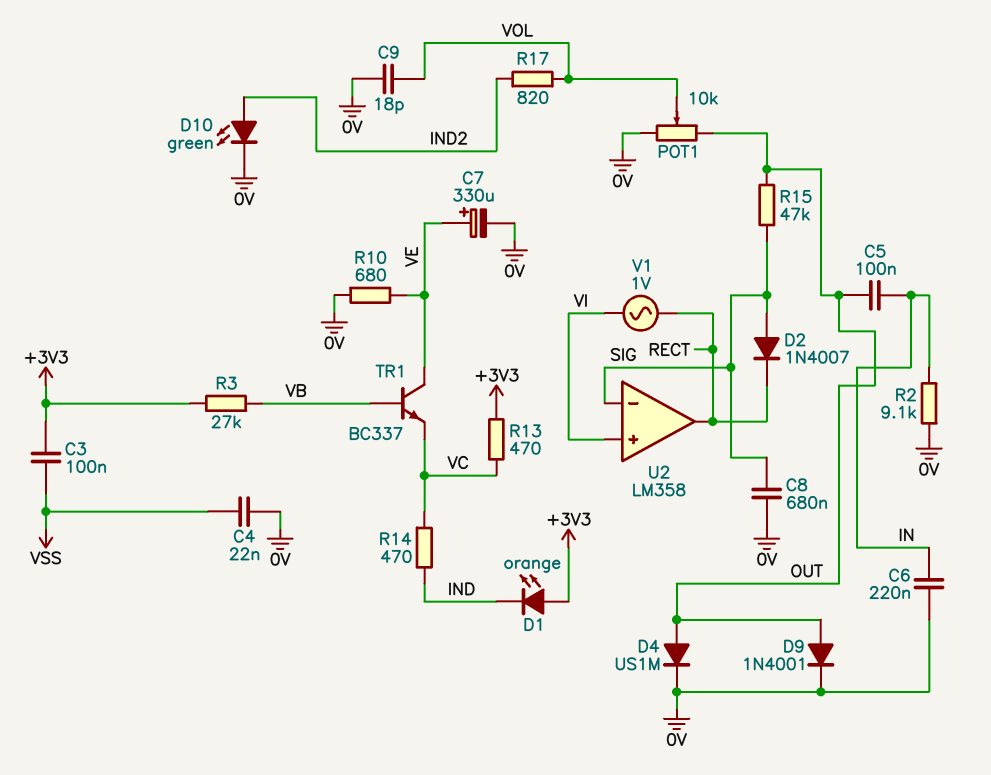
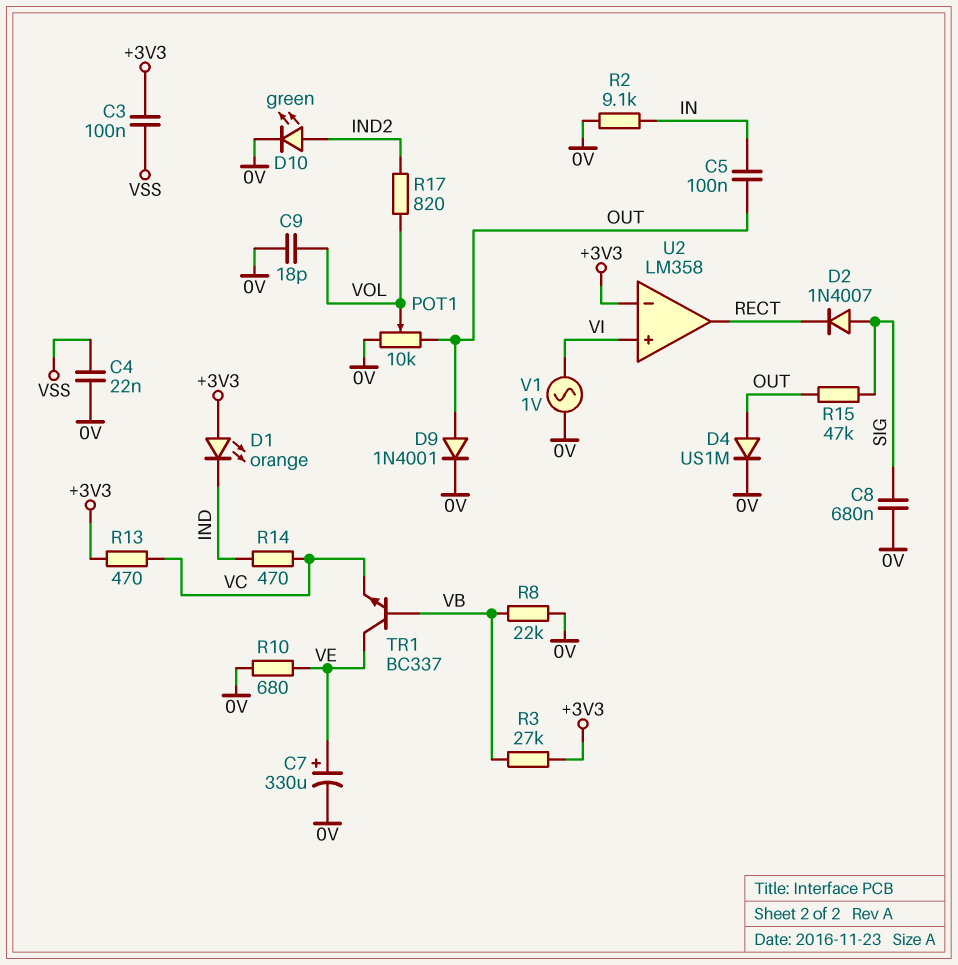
C6: 220nF (0V, IN) -> none
R8: none -> 22k (0V, VB)
U2 pin in-: SIG -> +3V3
V1: AC 1V (RECT, VI) -> AC 1V (0V, VI)

